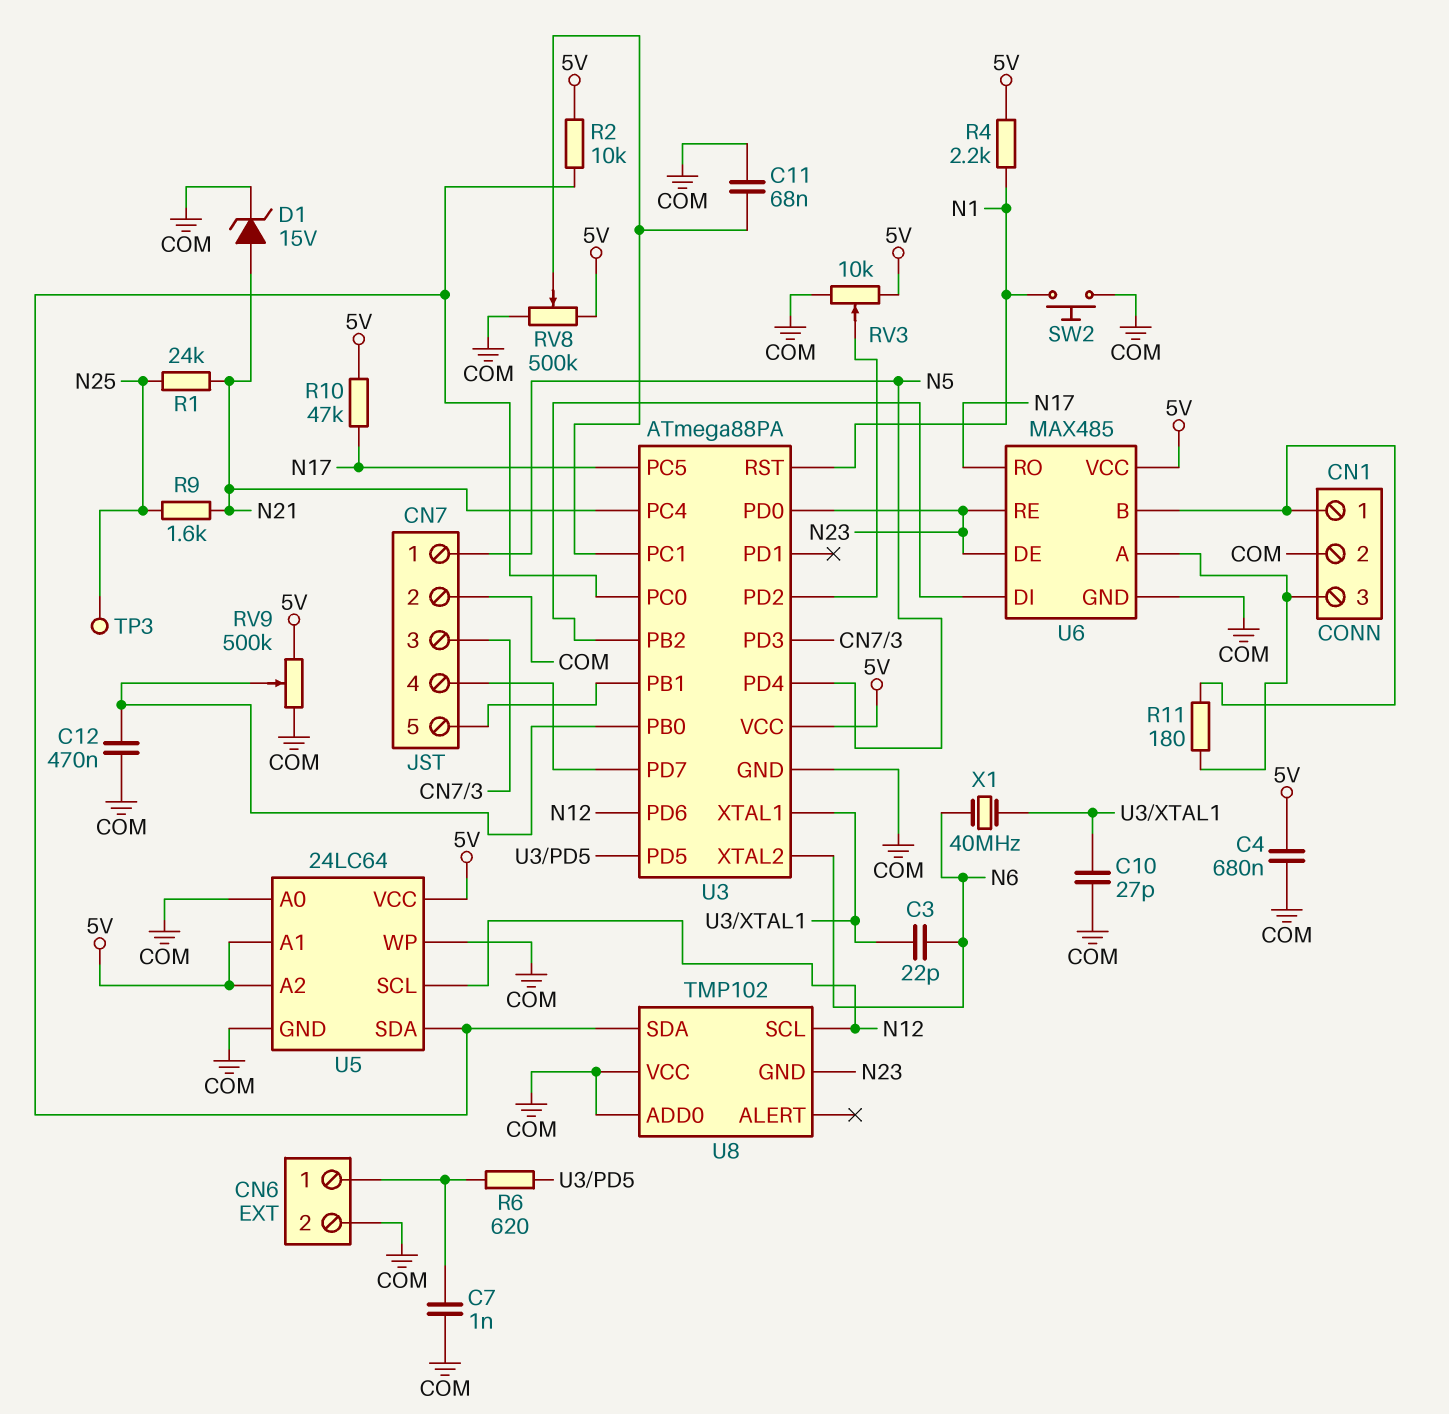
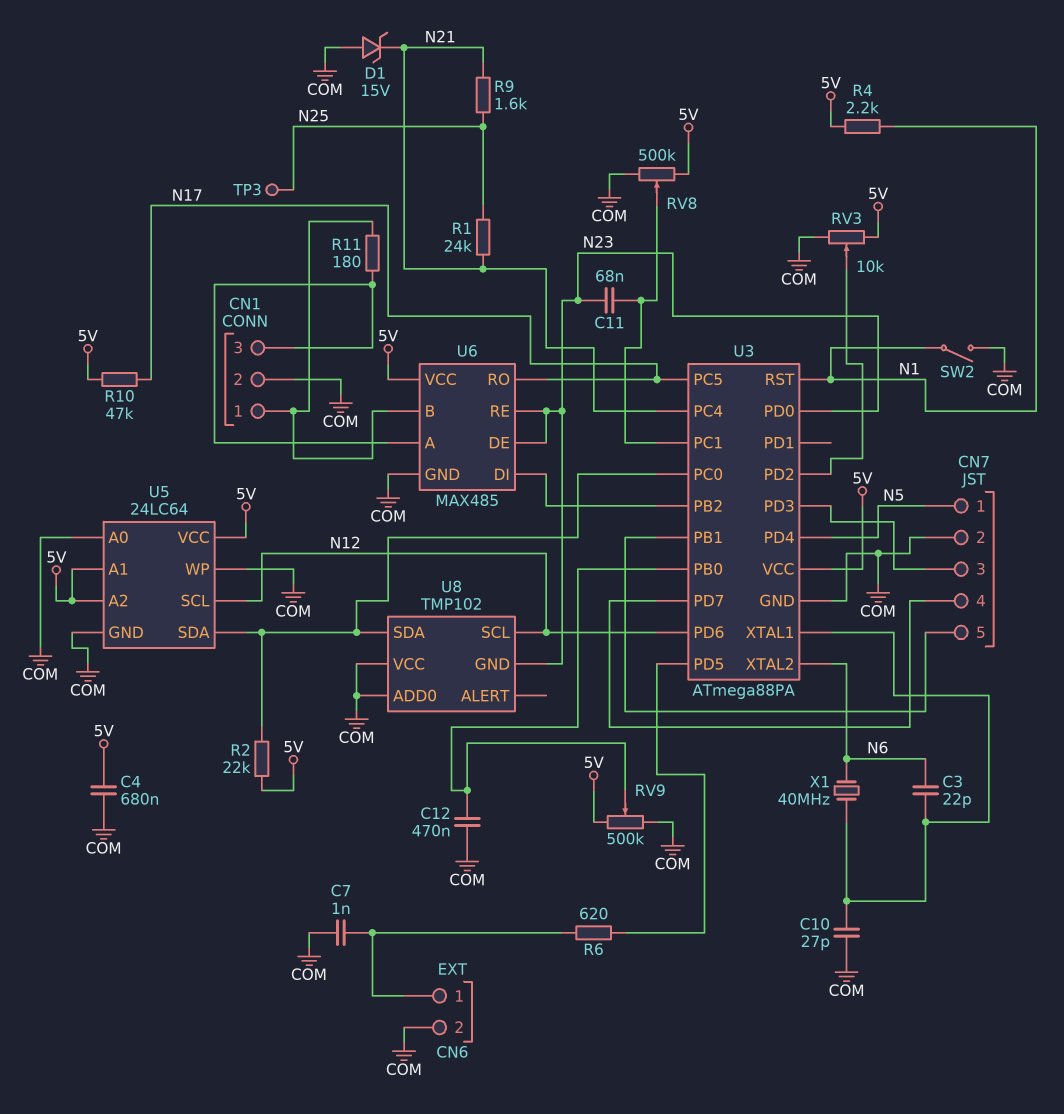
C11: 68nF (COM, U3/PC1) -> 68nF (N23, U3/PC1)
D1: zener 15V (A N21, K COM) -> zener 15V (A COM, K N21)
R2: 10k (5V, U3/PC0) -> 22k (5V, U3/PC0)
SW2: button (COM, N1) -> switch (COM, N1)

